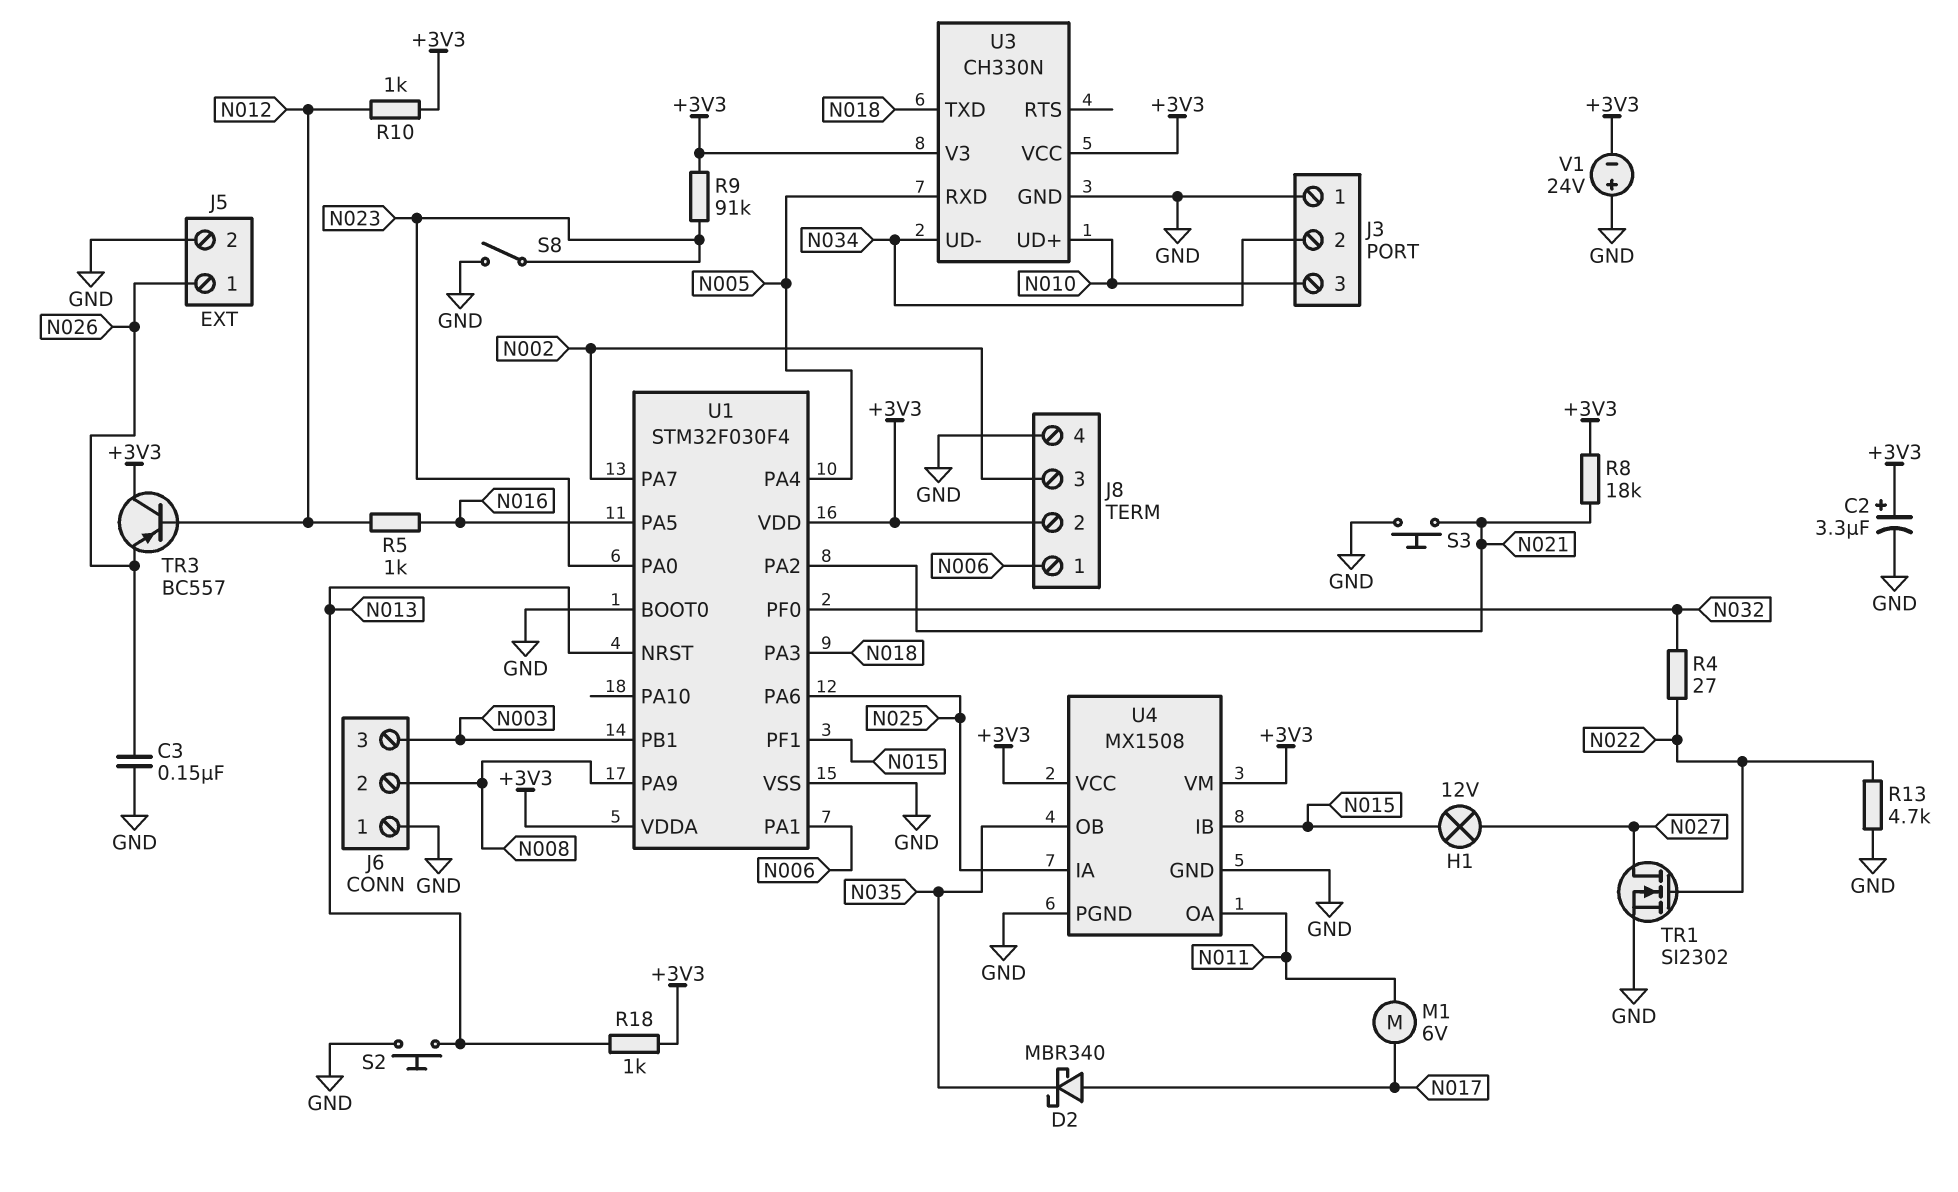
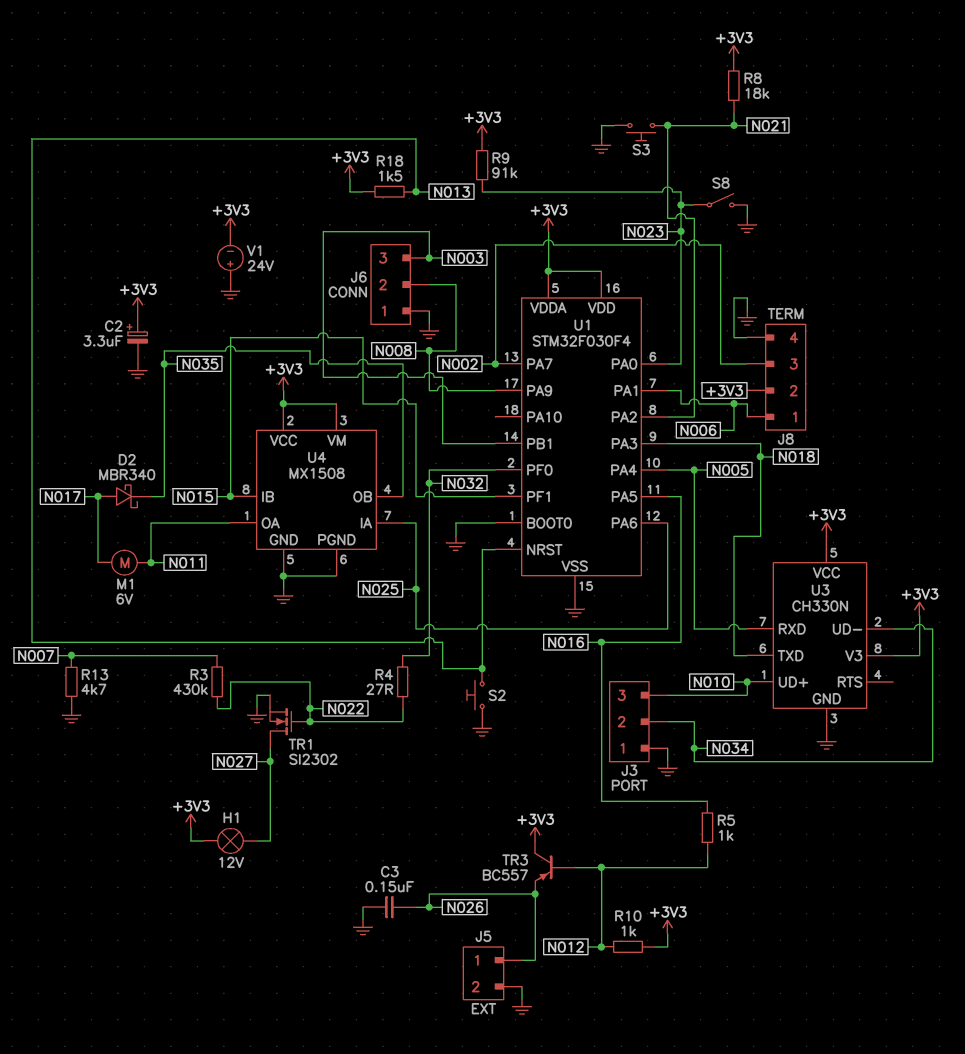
H1: lamp 12V (N015, N027) -> lamp 12V (+3V3, N027)
R3: none -> 430k (N007, N022)
R13: 4.7k (GND, N022) -> 4.7k (GND, N007)
R18: 1k (+3V3, N013) -> 1.5k (+3V3, N013)

